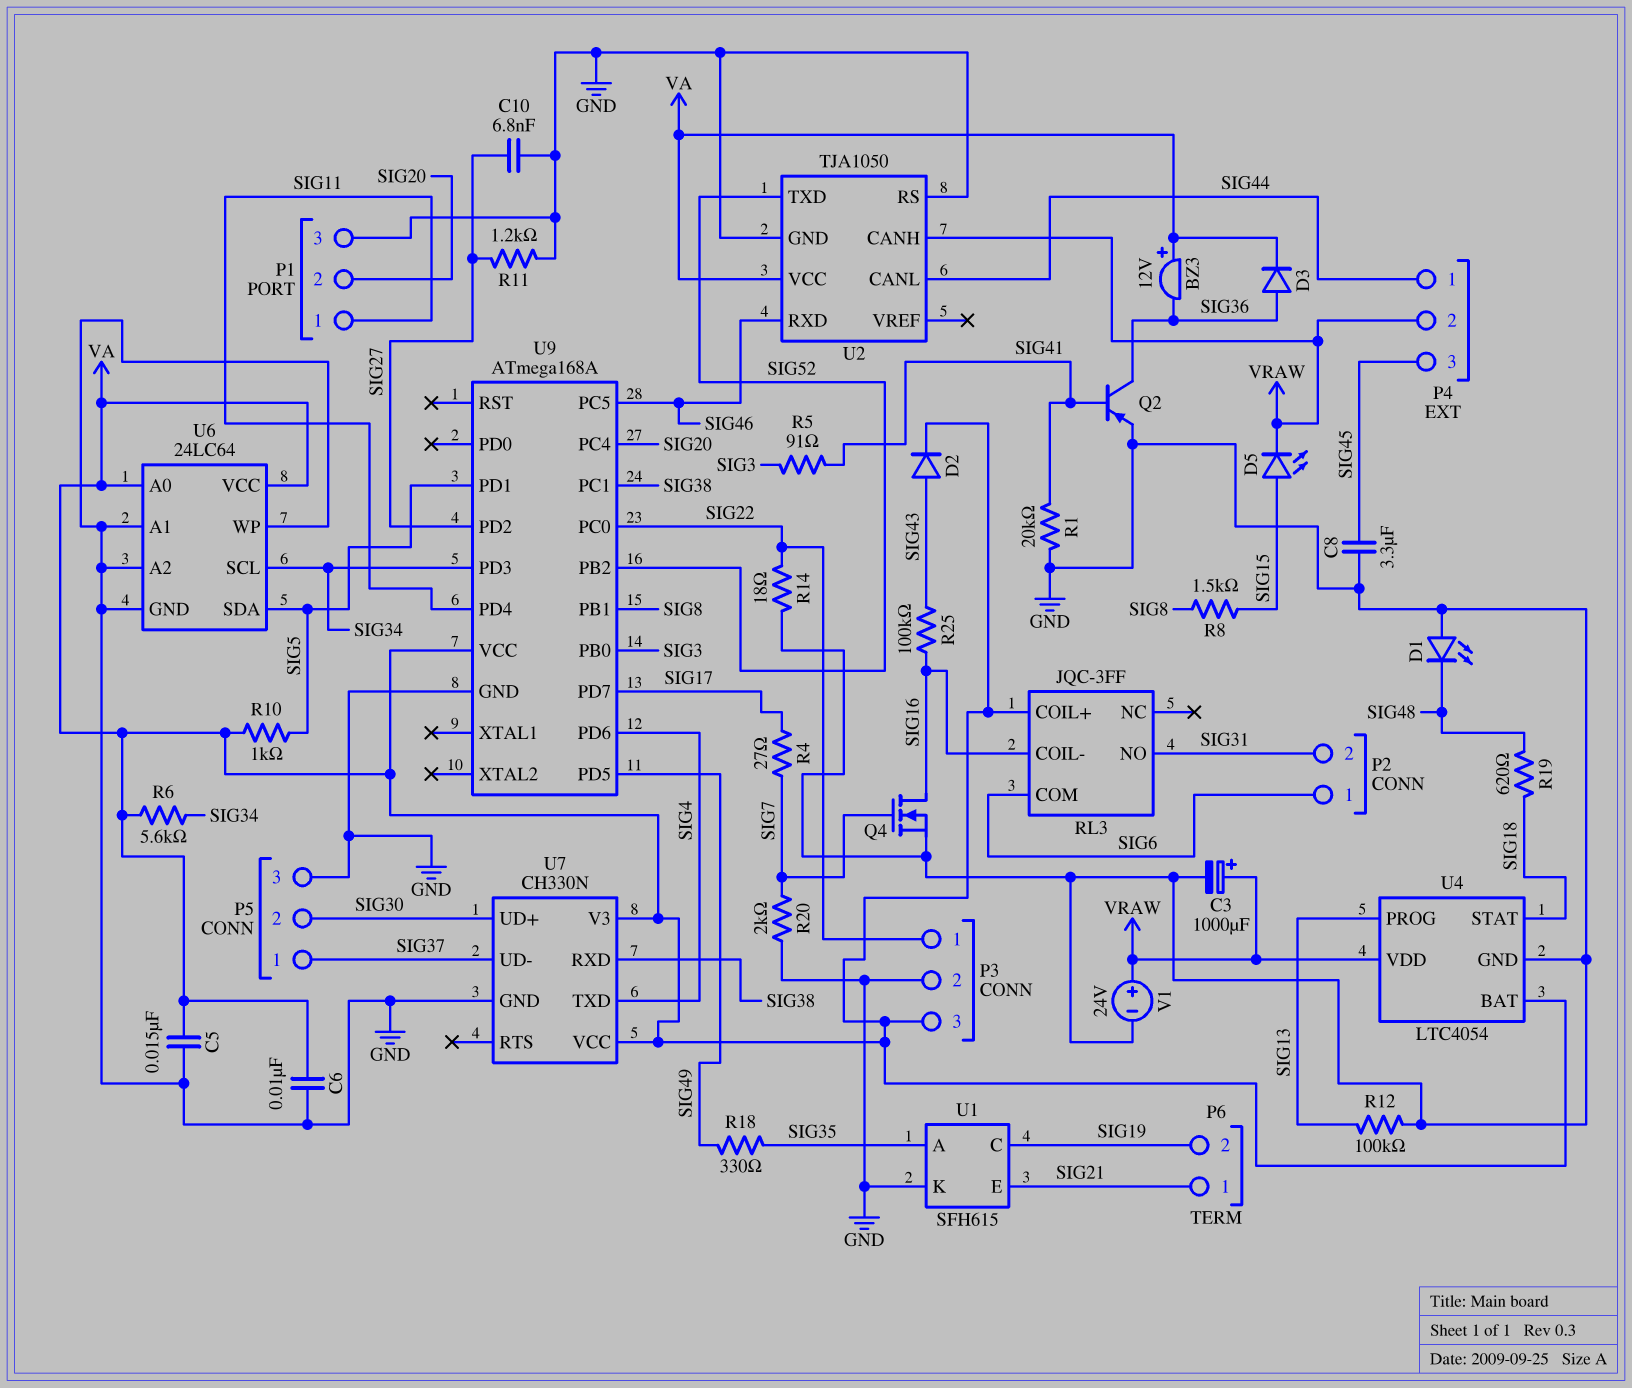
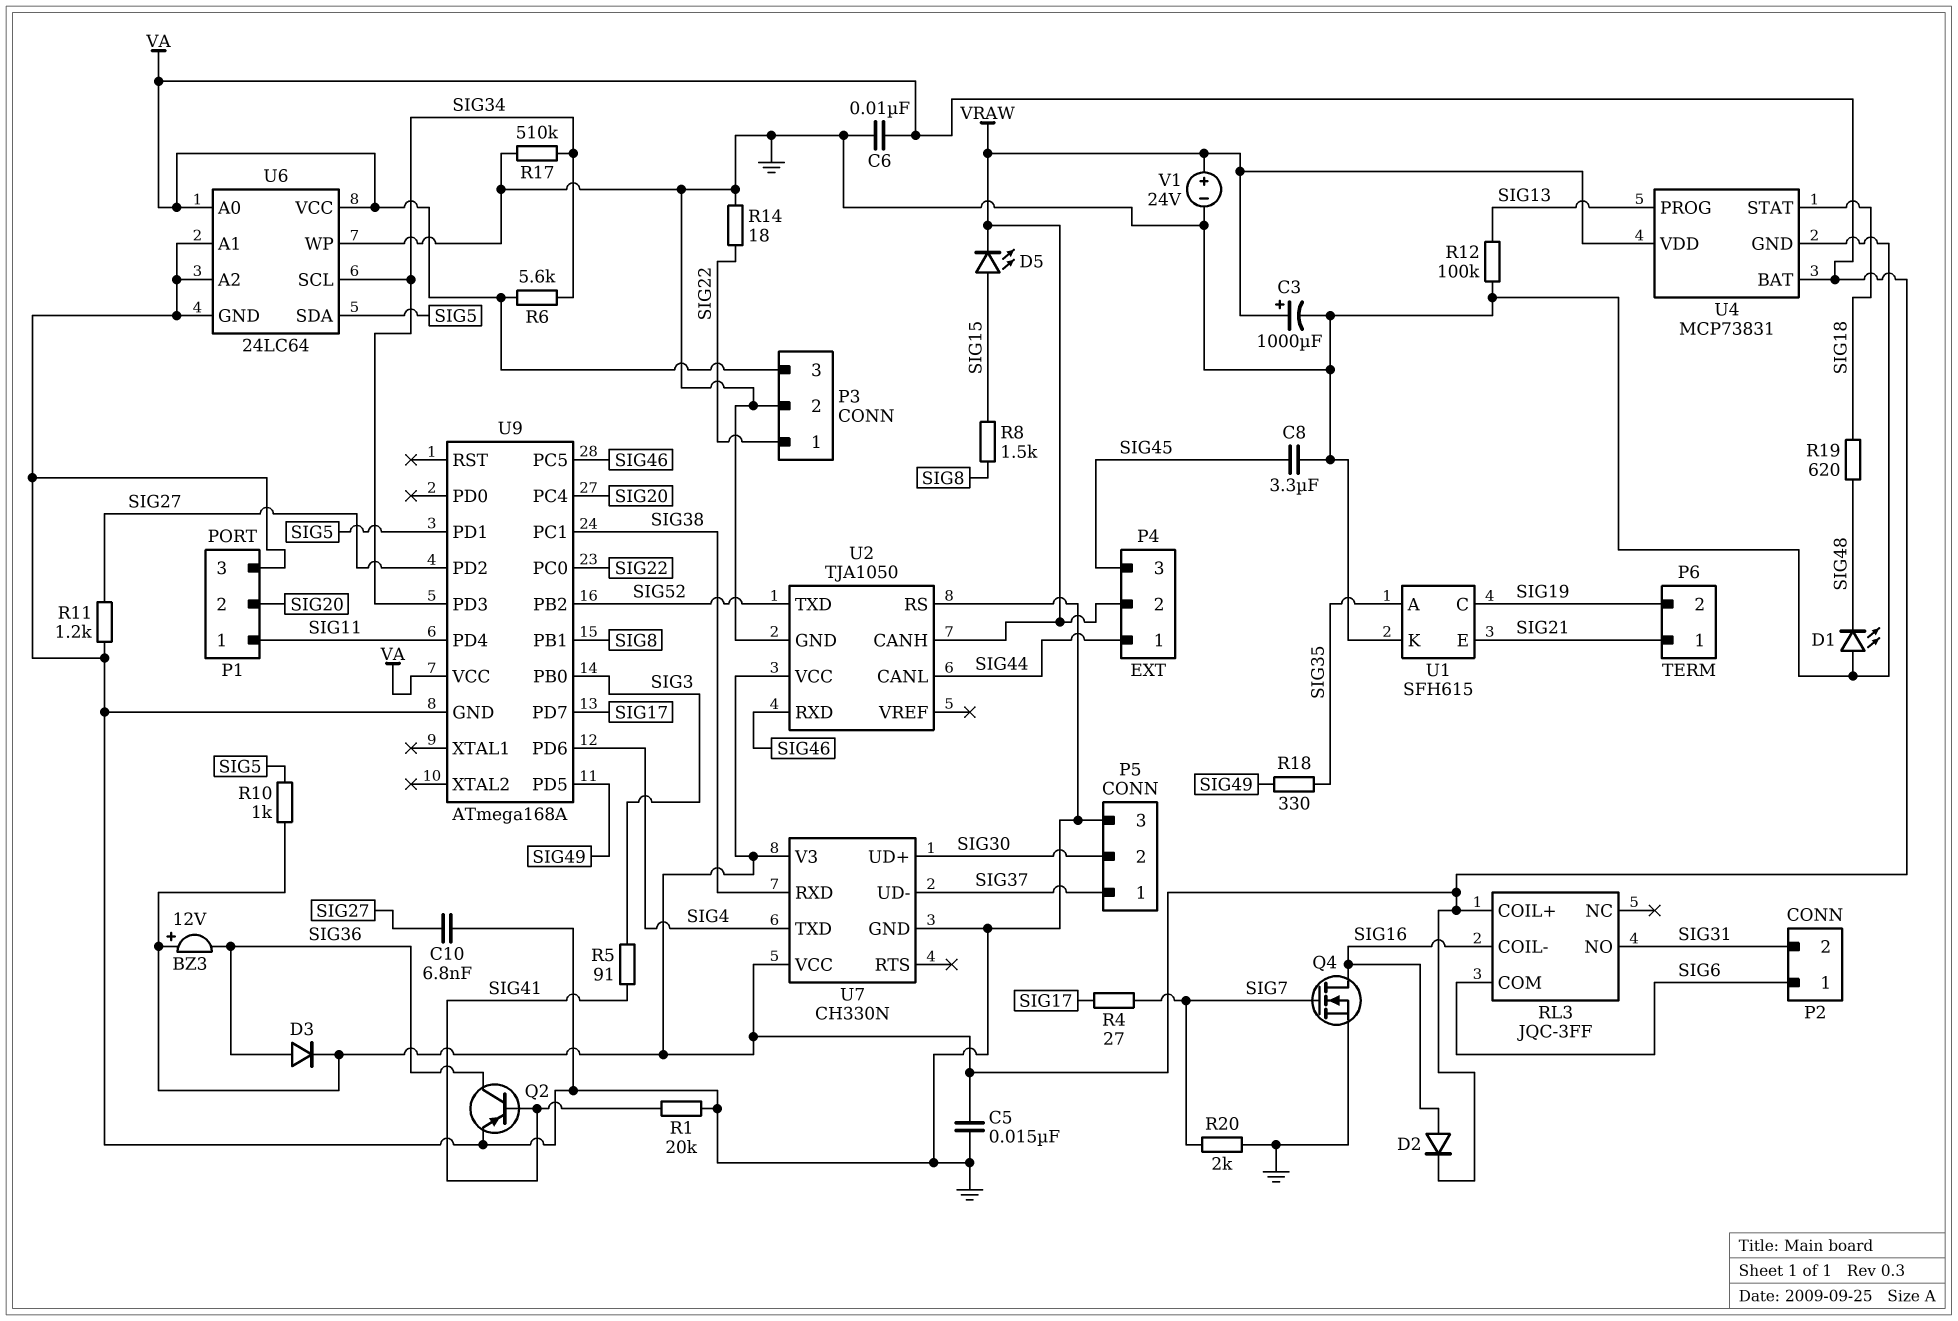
D2: diode (A SIG43, K VA) -> diode (A SIG16, K VA)
R17: none -> 510k (GND, SIG34)
R25: 100k (SIG16, SIG43) -> none
U4: LTC4054 -> MCP73831

